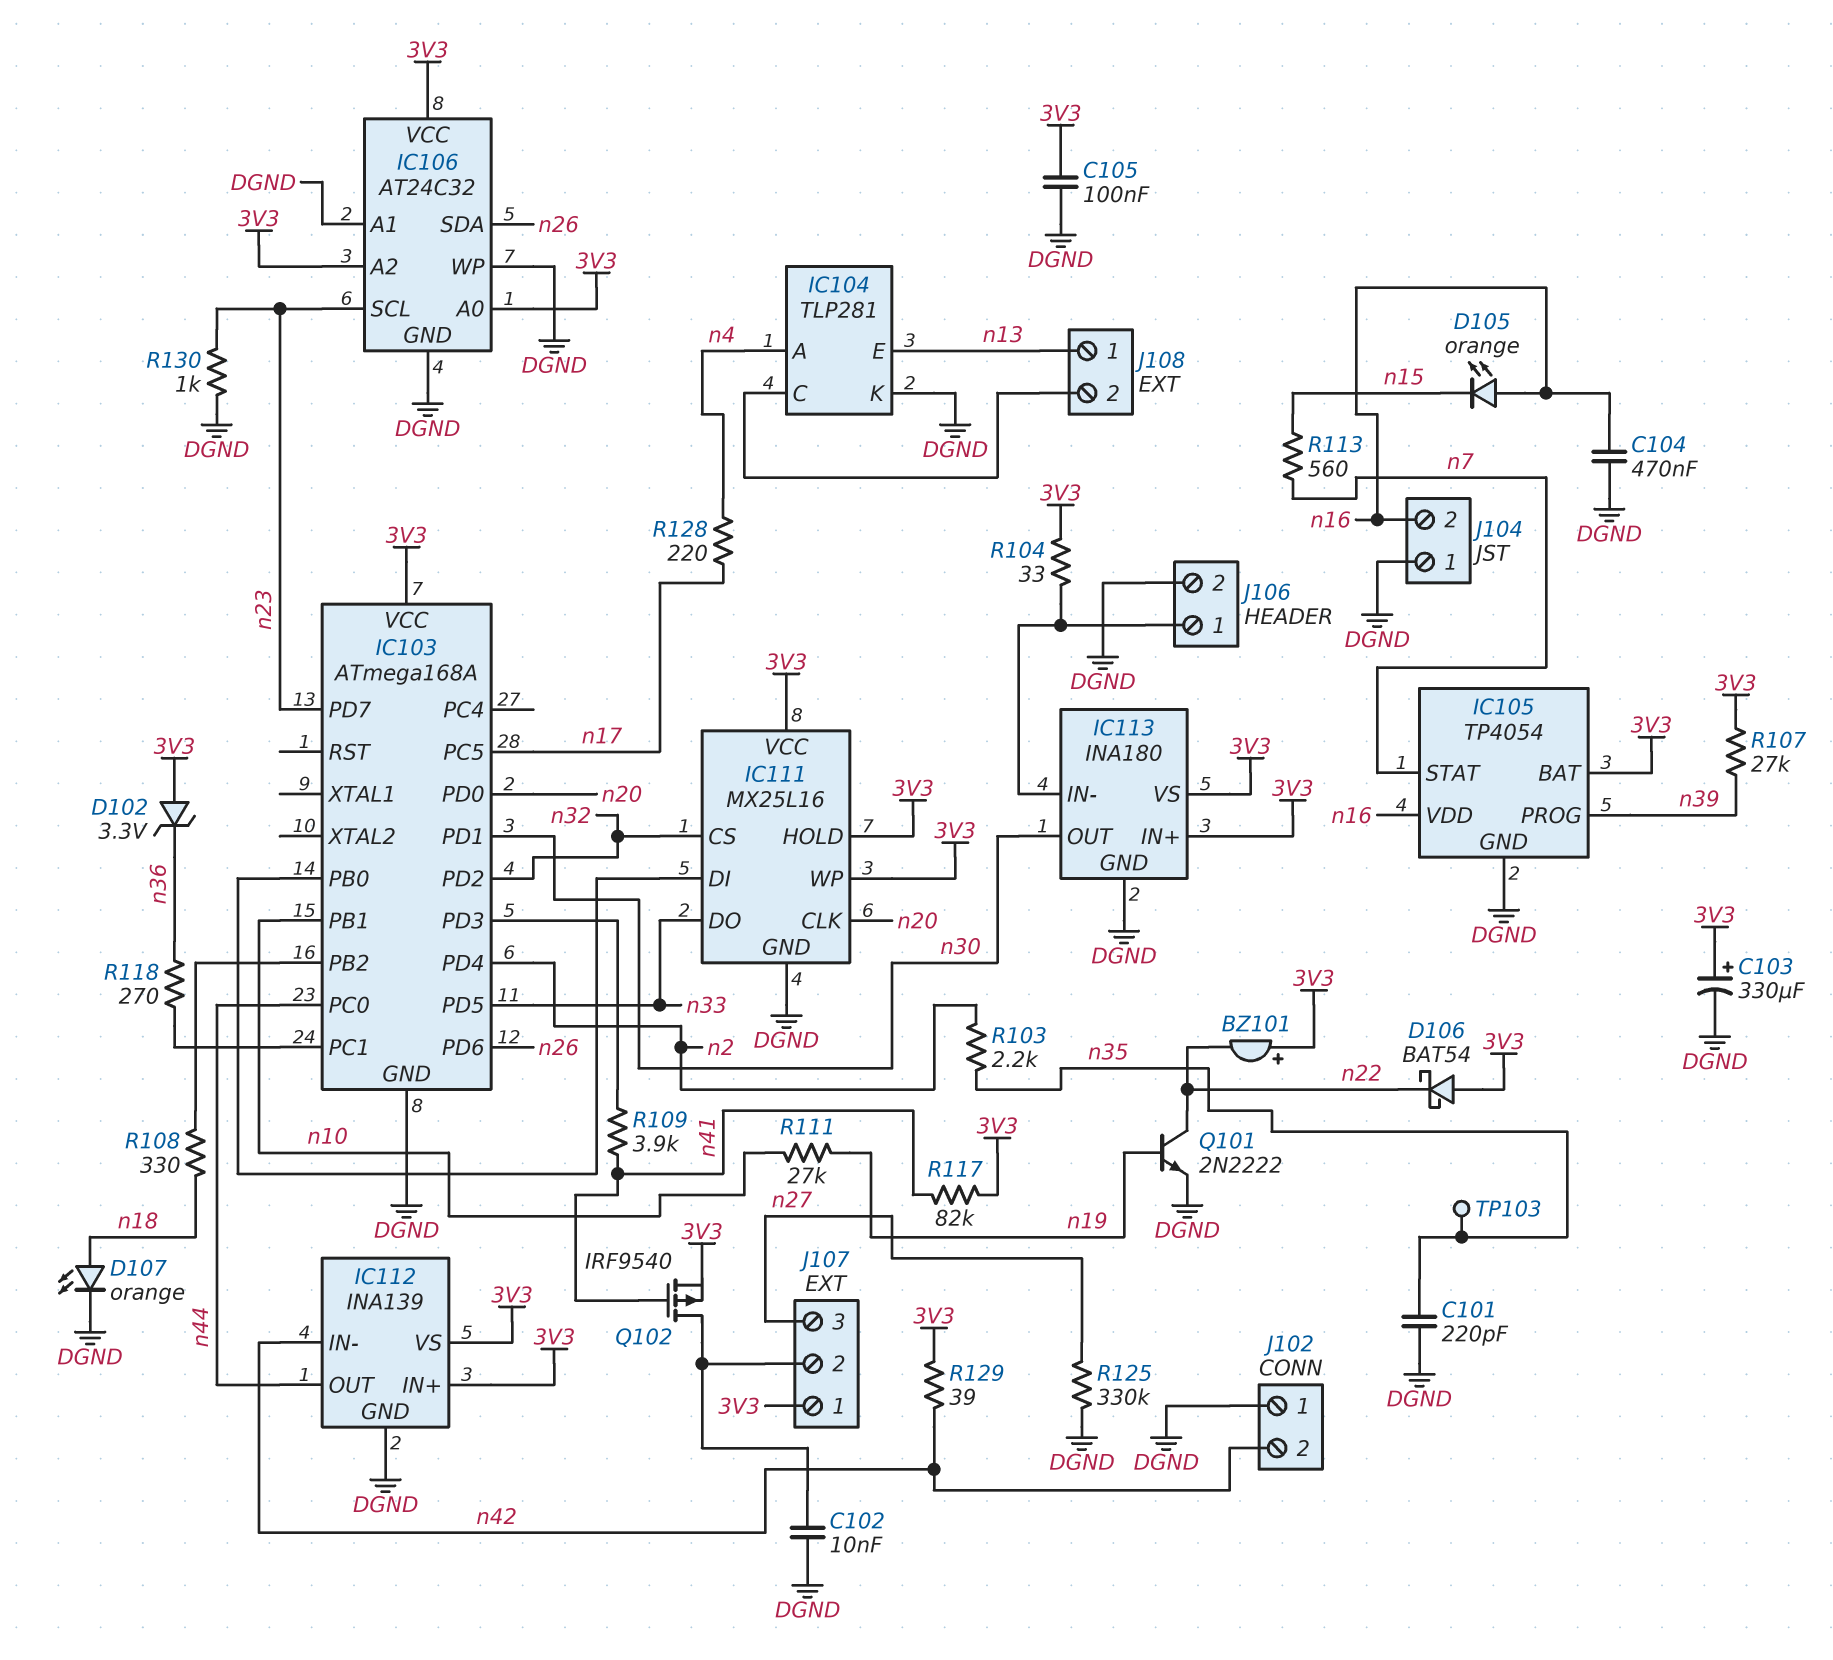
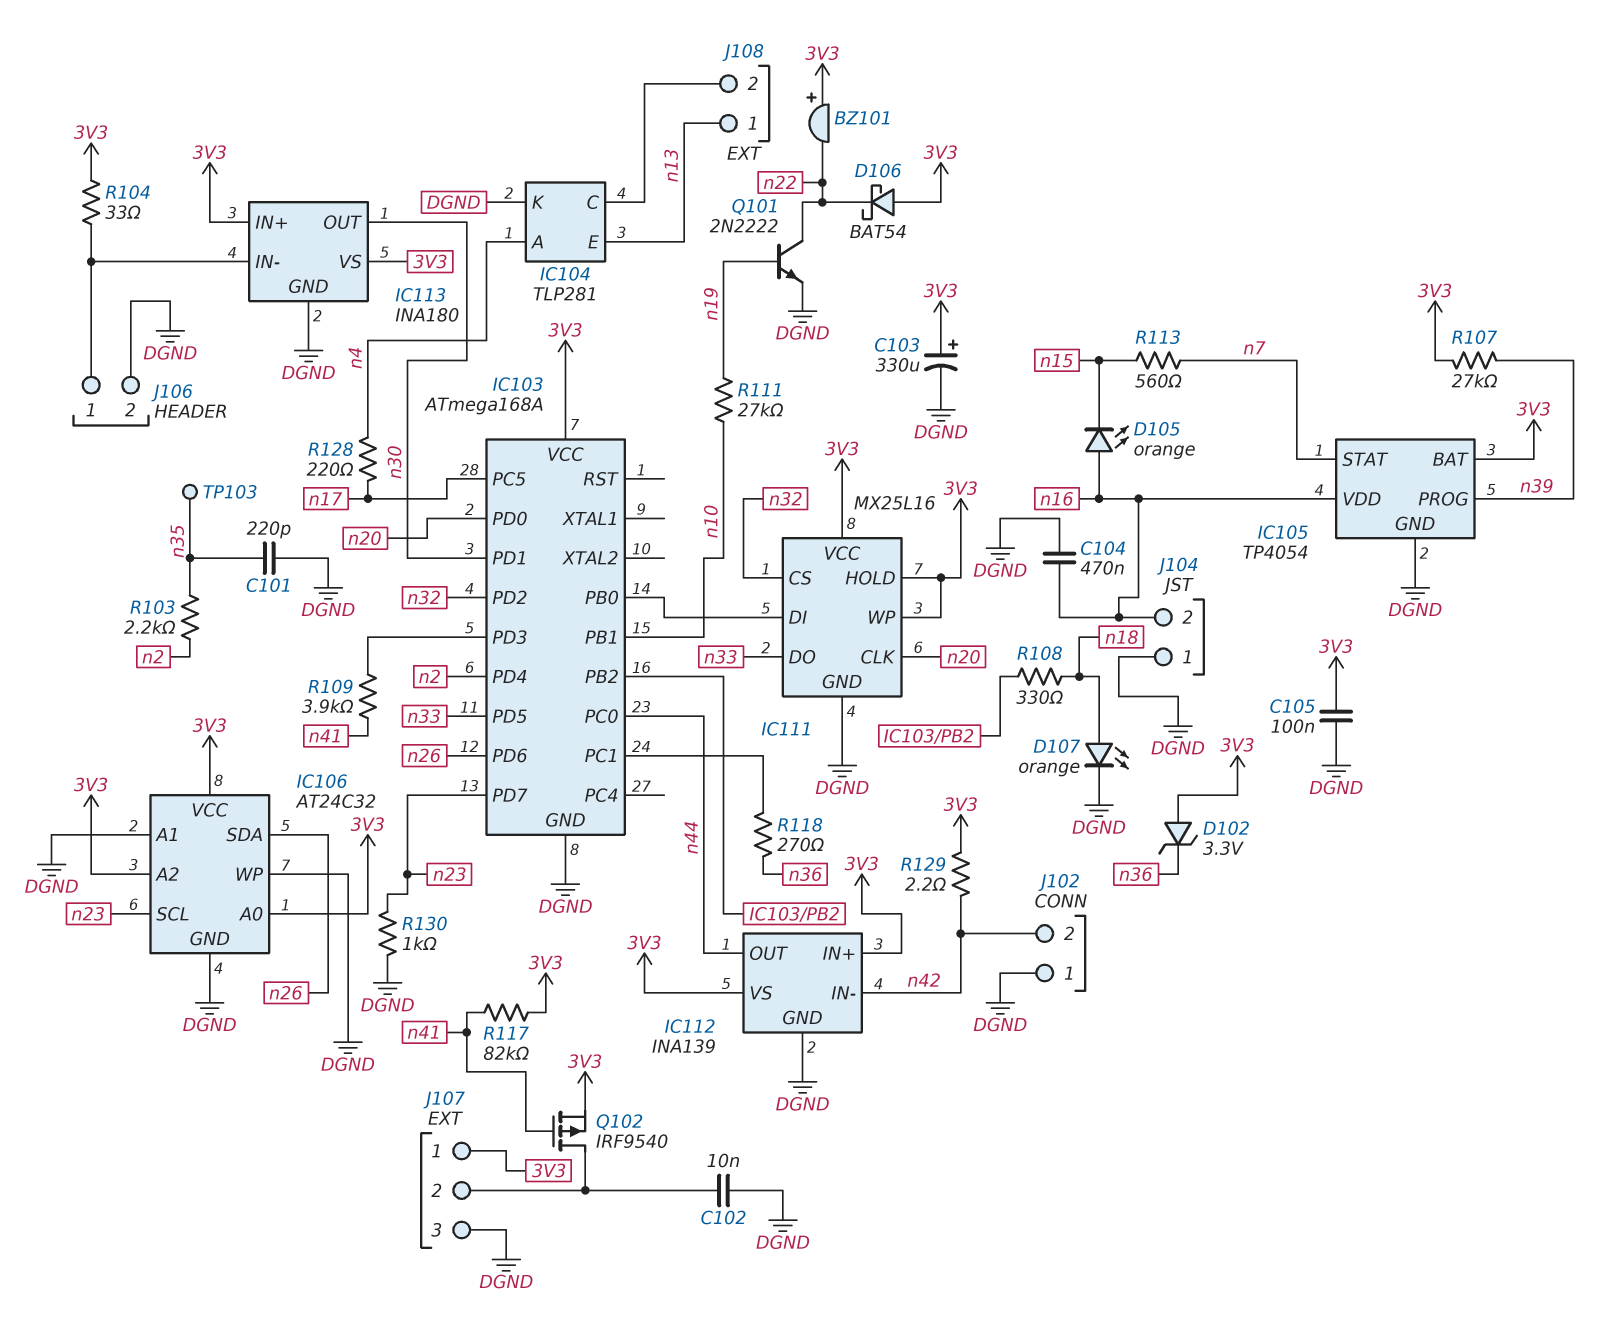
J107 pin 3: n27 -> DGND
R125: 330k (DGND, n27) -> none
R129: 39 (3V3, n42) -> 2.2 (3V3, n42)

